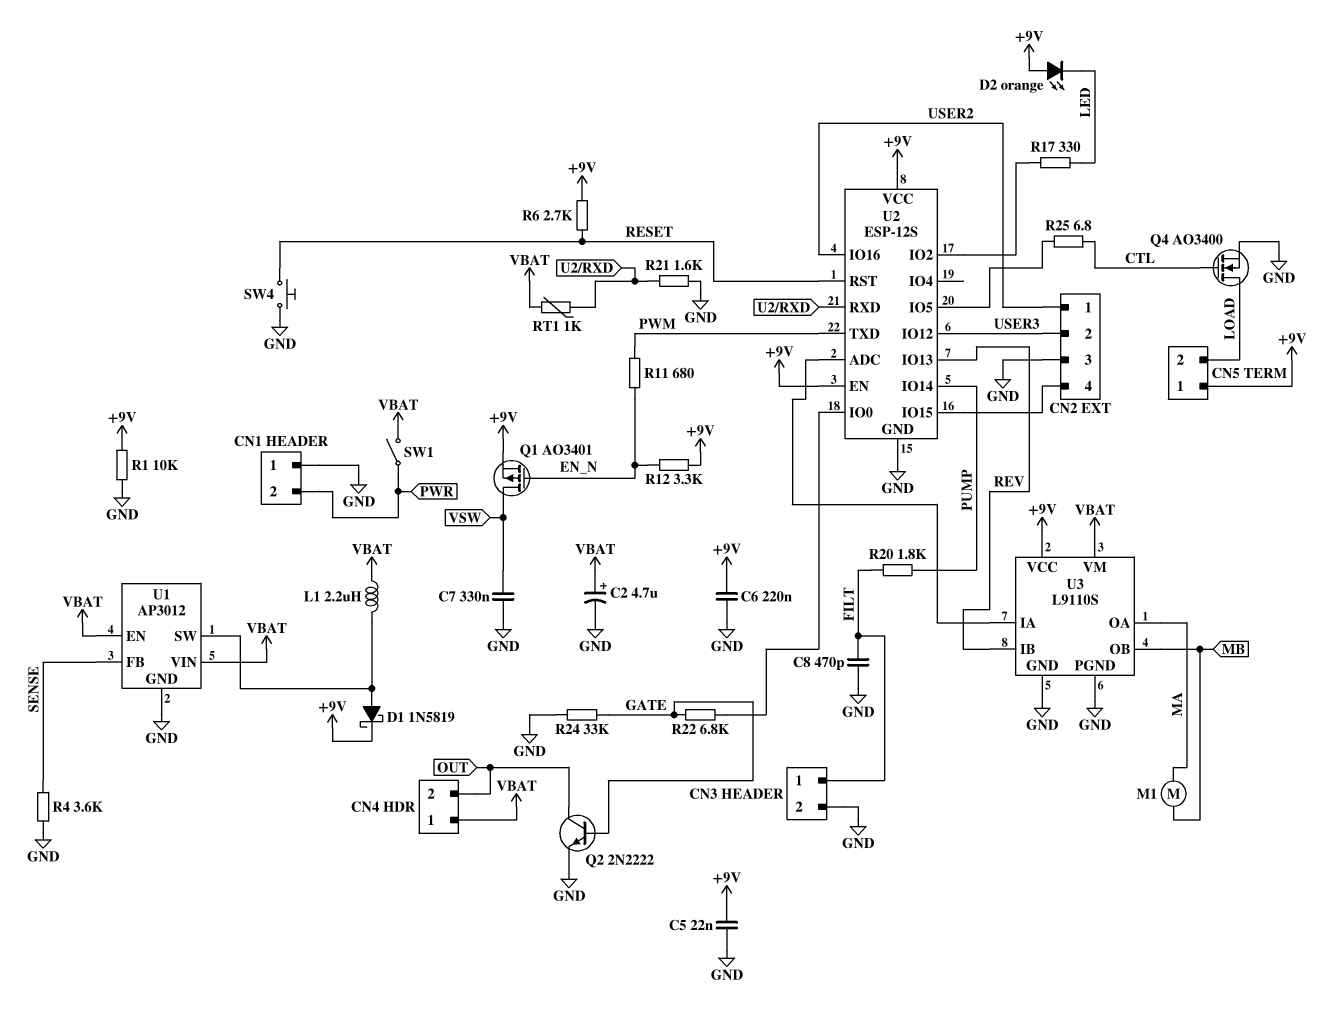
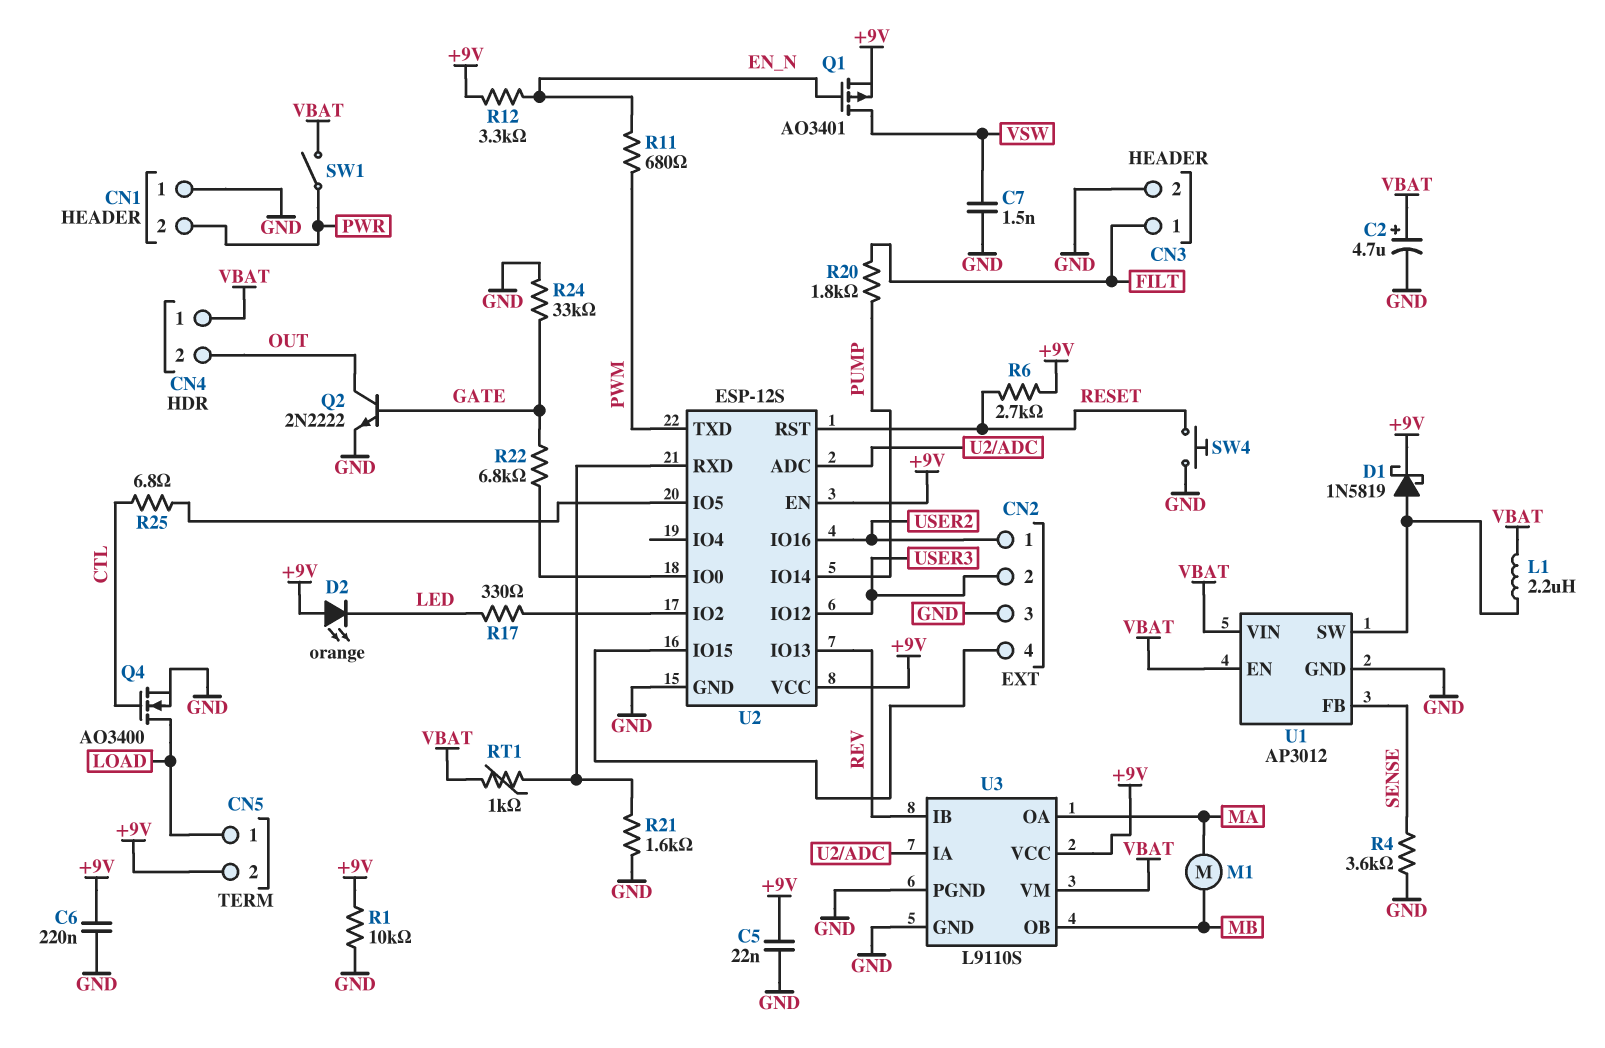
C7: 330nF (GND, VSW) -> 1.5nF (GND, VSW)
C8: 470pF (FILT, GND) -> none
CN5 pin 1: +9V -> LOAD
CN5 pin 2: LOAD -> +9V

